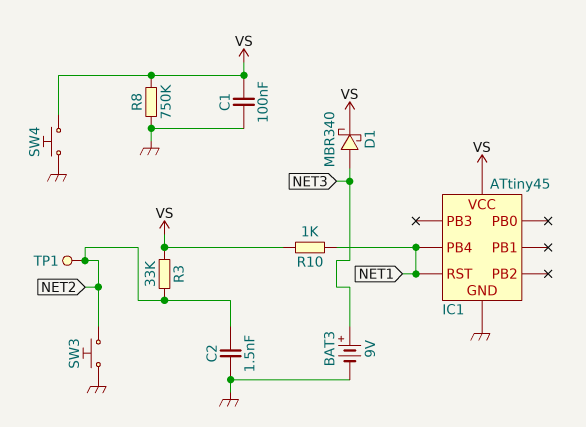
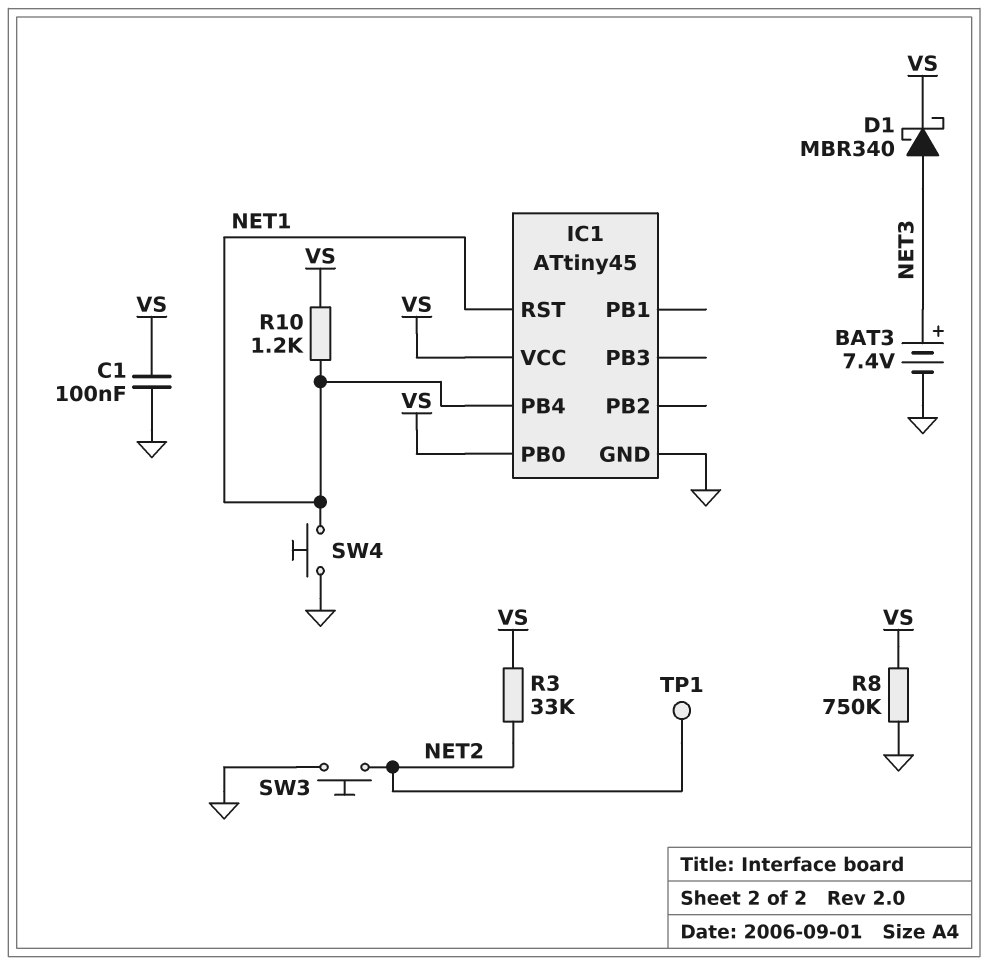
BAT3: 9V (plus NET3, minus GND) -> 7.4V (plus NET3, minus GND)
C2: 1.5nF (GND, NET2) -> none
IC1 pin PB0: none -> VS
R10: 1k (NET1, VS) -> 1.2k (NET1, VS)
SW4: button (GND, VS) -> button (GND, NET1)

